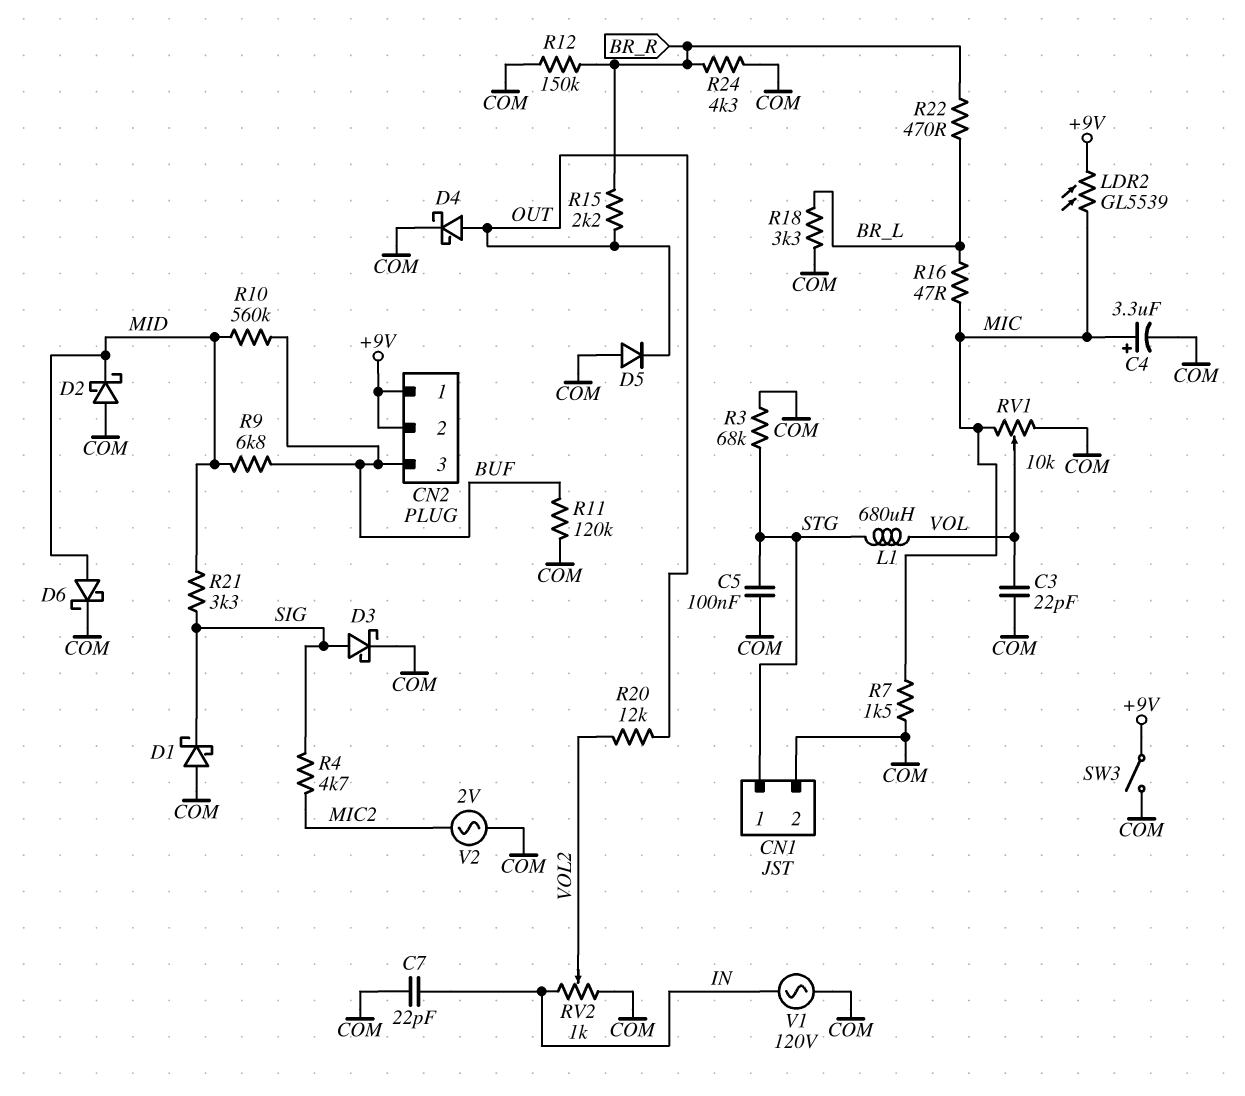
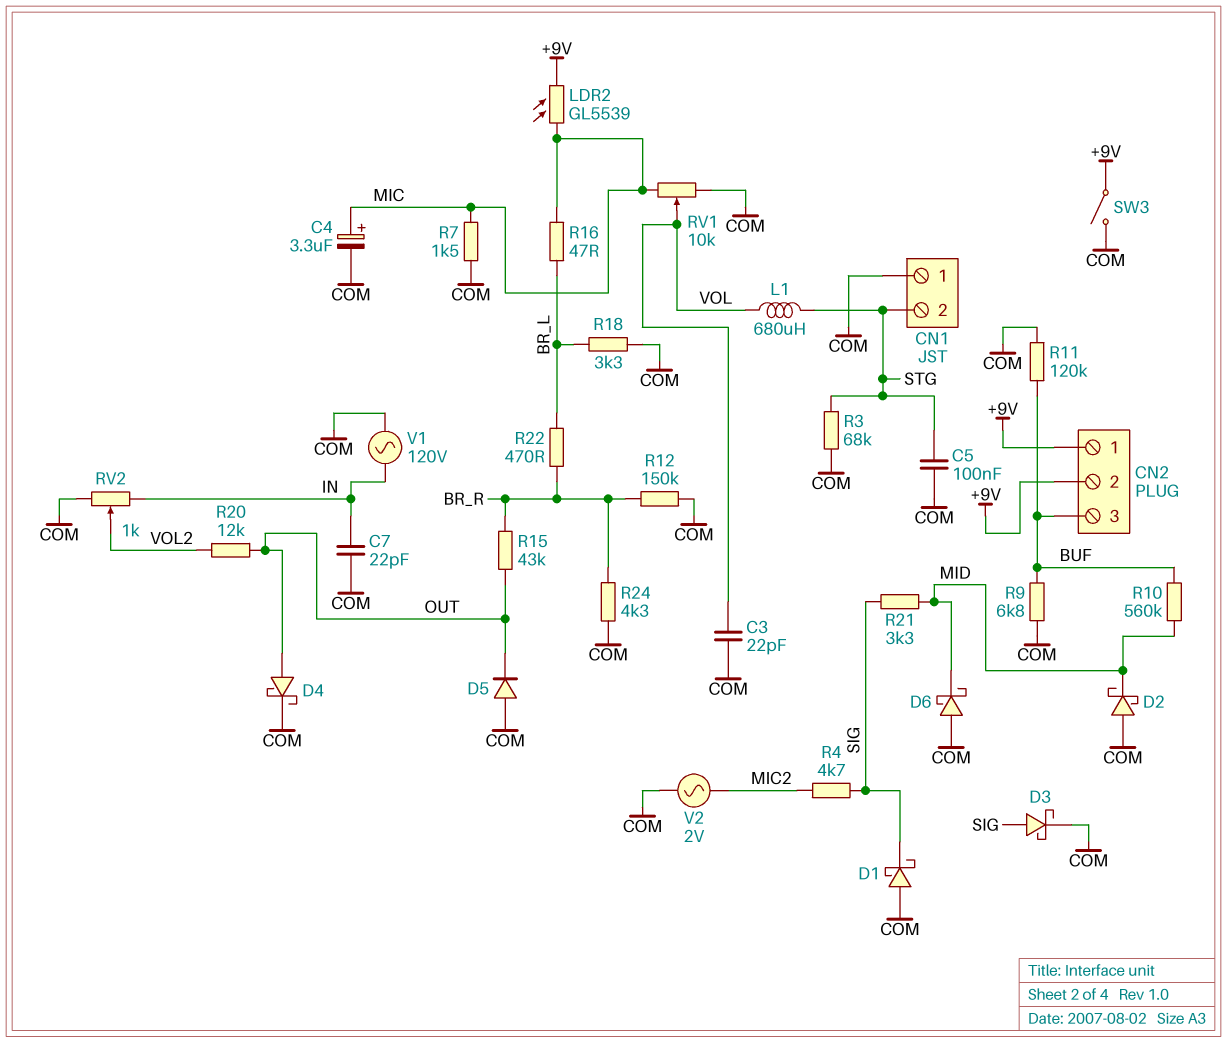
CN1 pin 1: STG -> COM
CN1 pin 2: COM -> STG
D6: schottky (A MID, K COM) -> schottky (A COM, K MID)
R9: 6.8k (BUF, MID) -> 6.8k (BUF, COM)
R15: 2.2k (BR_R, OUT) -> 43k (BR_R, OUT)

